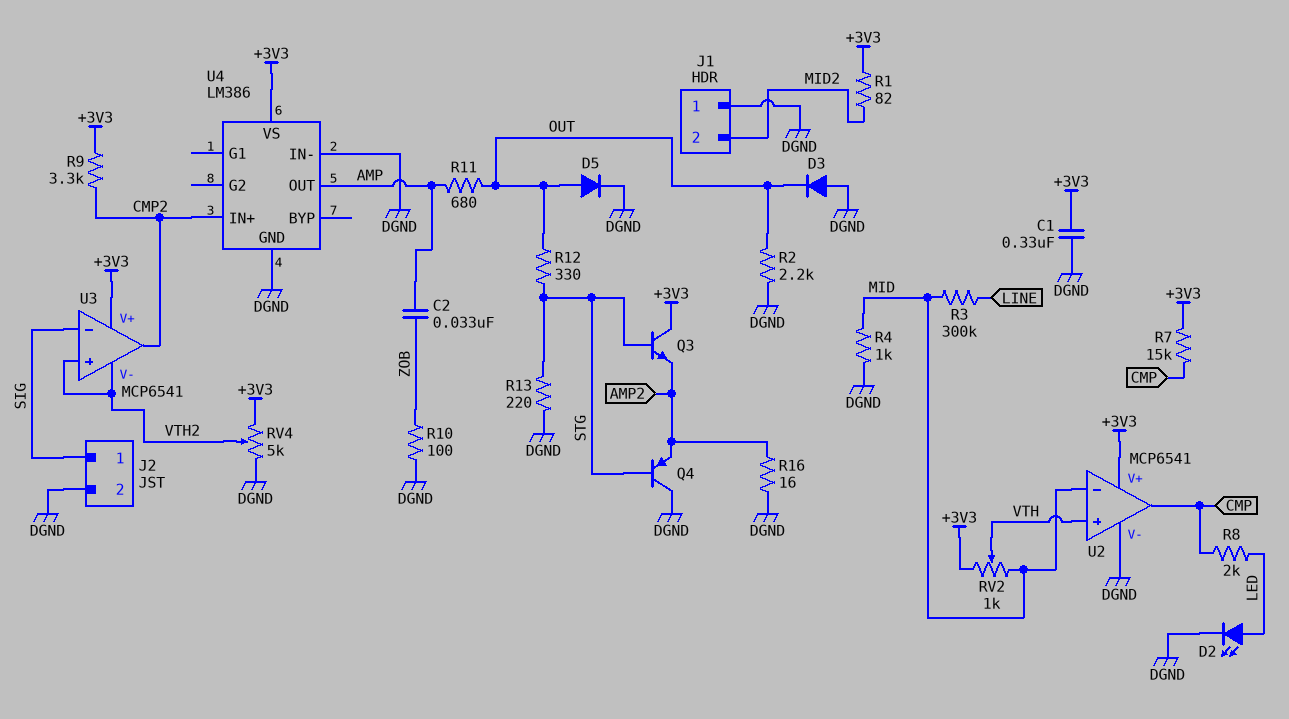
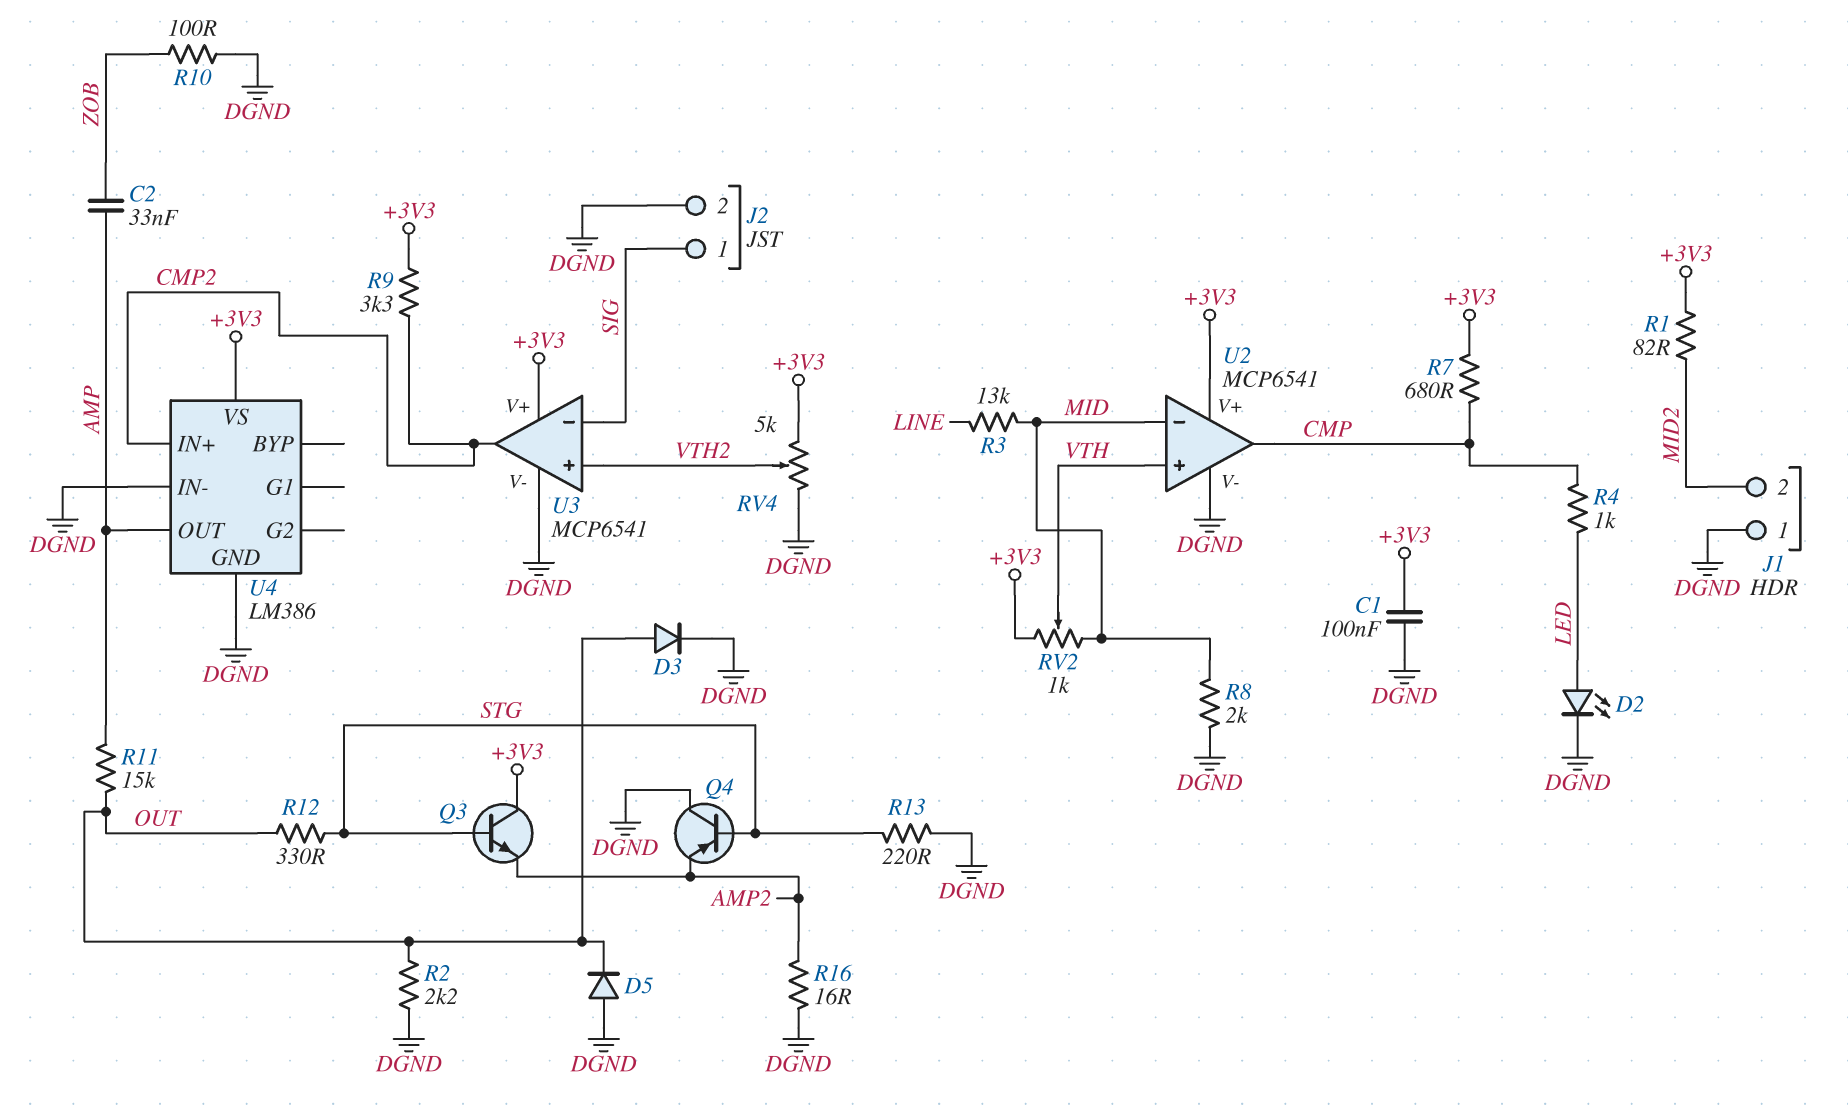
C1: 330nF (+3V3, DGND) -> 100nF (+3V3, DGND)
D3: diode (A DGND, K OUT) -> diode (A OUT, K DGND)
D5: diode (A OUT, K DGND) -> diode (A DGND, K OUT)
R3: 300k (LINE, MID) -> 13k (LINE, MID)
R4: 1k (DGND, MID) -> 1k (CMP, LED)
R7: 15k (+3V3, CMP) -> 680 (+3V3, CMP)
R8: 2k (CMP, LED) -> 2k (DGND, MID)
R11: 680 (AMP, OUT) -> 15k (AMP, OUT)
U3 pin V-: VTH2 -> DGND

